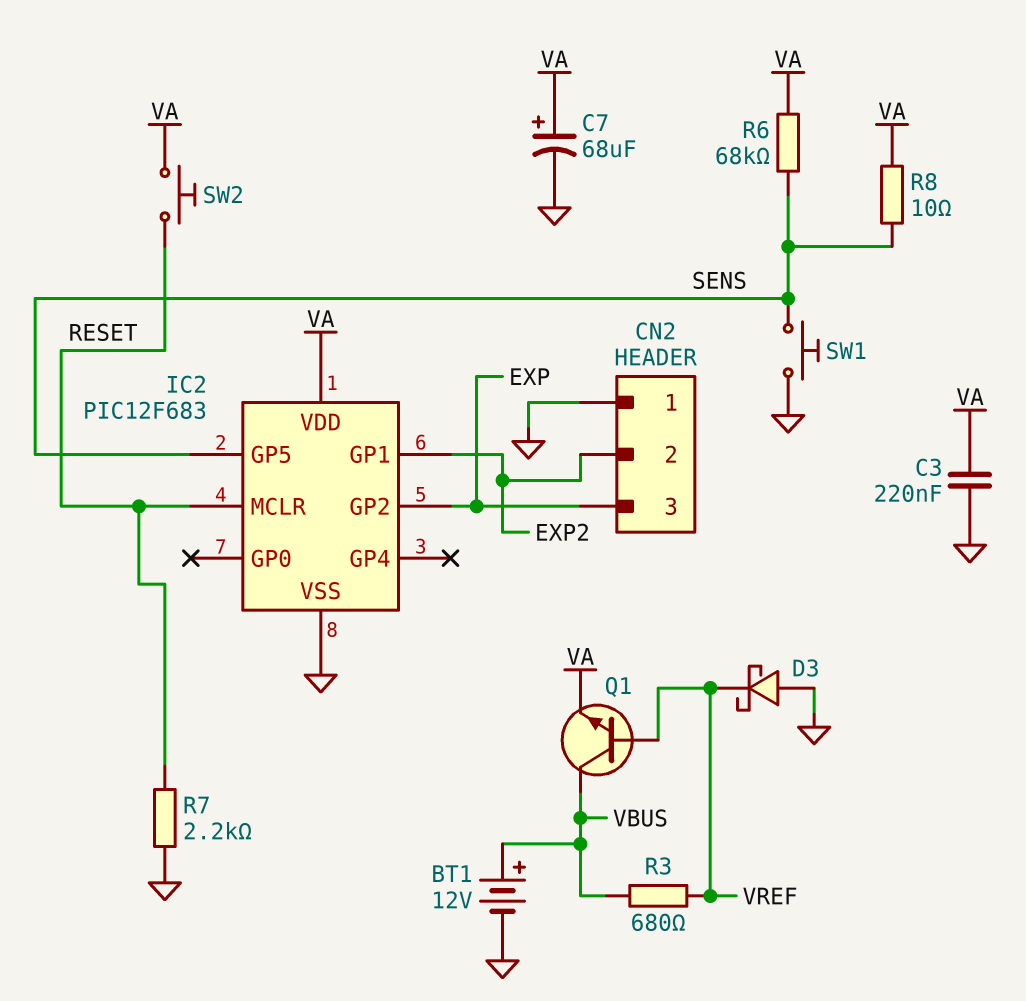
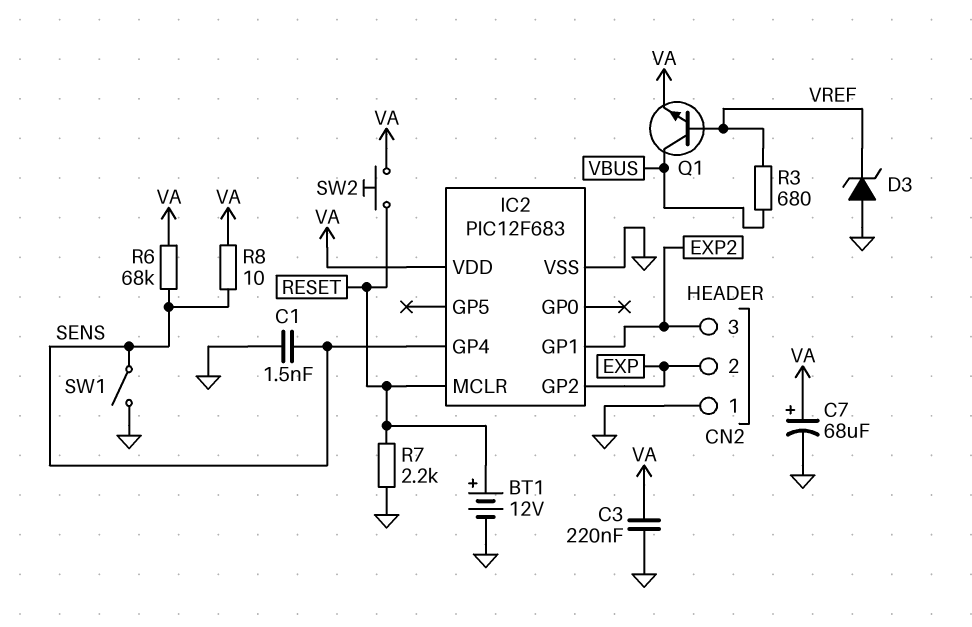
BT1: 12V (plus VBUS, minus GND) -> 12V (plus RESET, minus GND)
C1: none -> 1.5nF (GND, SENS)
CN2 pin 2: EXP2 -> EXP
CN2 pin 3: EXP -> EXP2
D3: schottky (A GND, K VREF) -> zener (A GND, K VREF)
IC2 pin GP4: none -> SENS
IC2 pin GP5: SENS -> none
SW1: button (GND, SENS) -> switch (GND, SENS)

